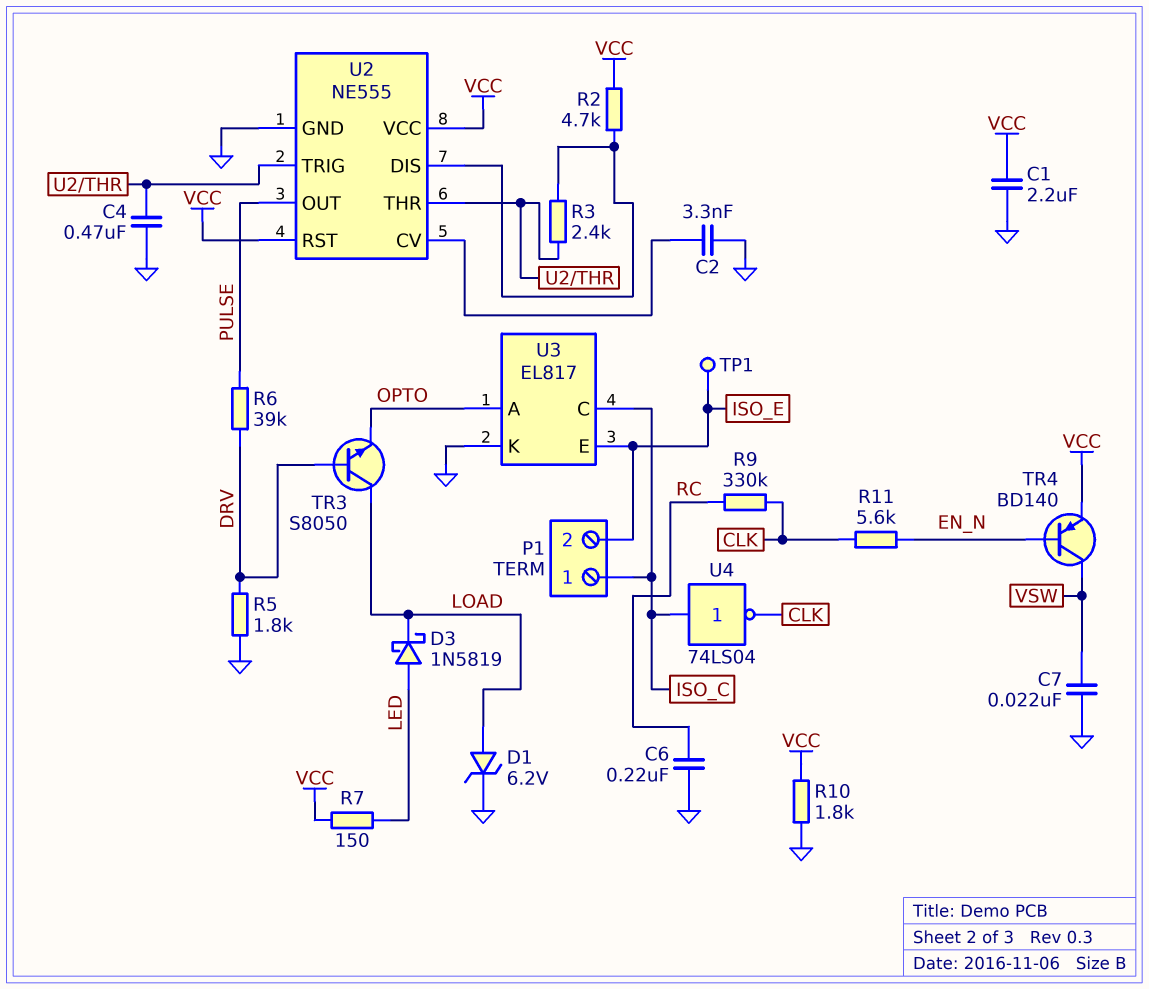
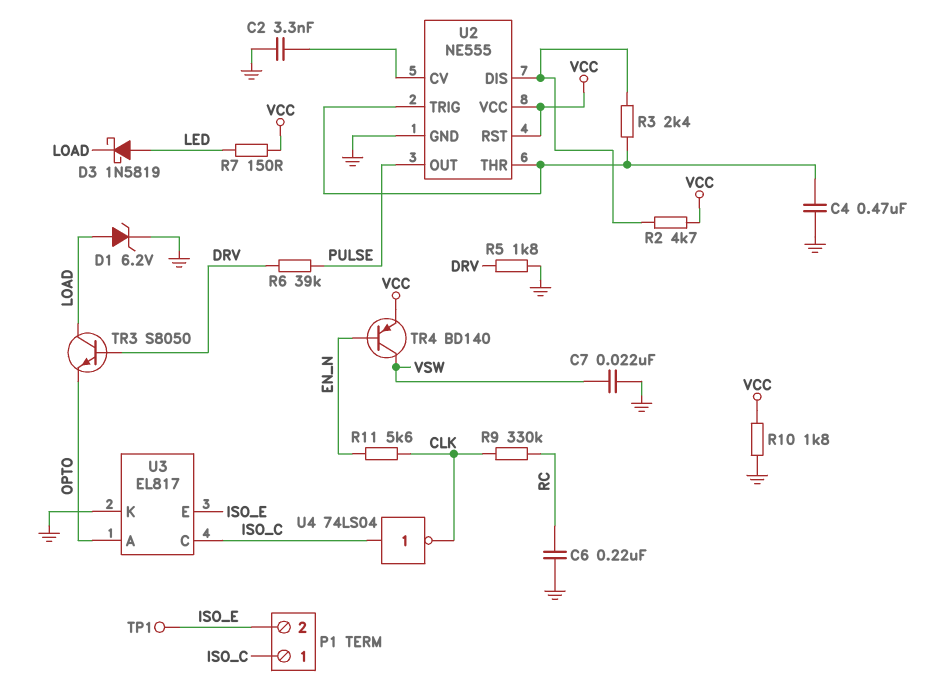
C1: 2.2uF (GND, VCC) -> none

